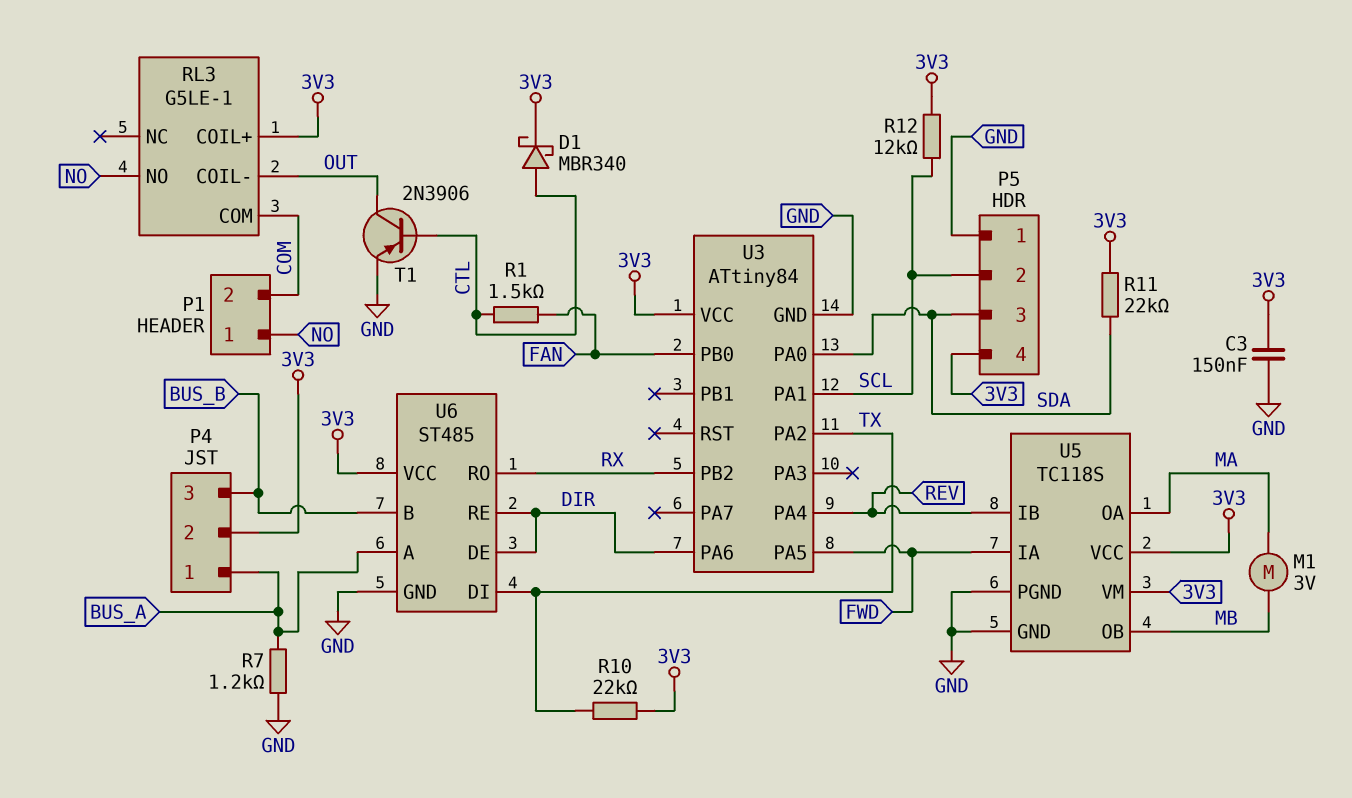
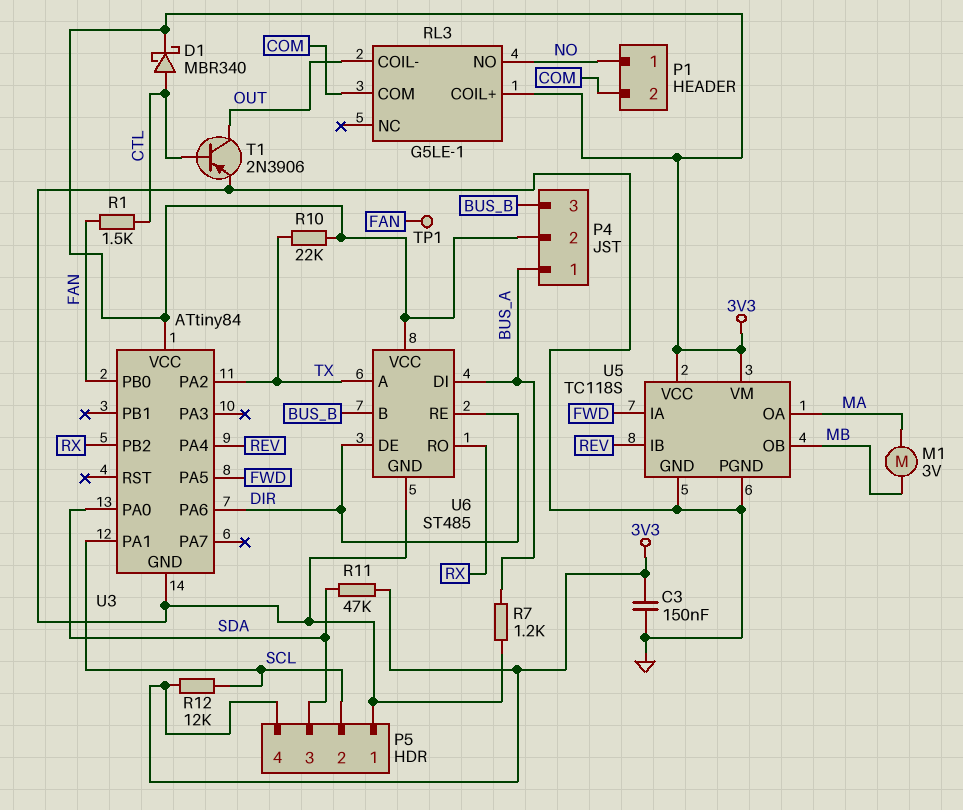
R11: 22k (3V3, SDA) -> 47k (3V3, SDA)
TP1: none -> test point (FAN)
U6 pin A: BUS_A -> TX
U6 pin DI: TX -> BUS_A

